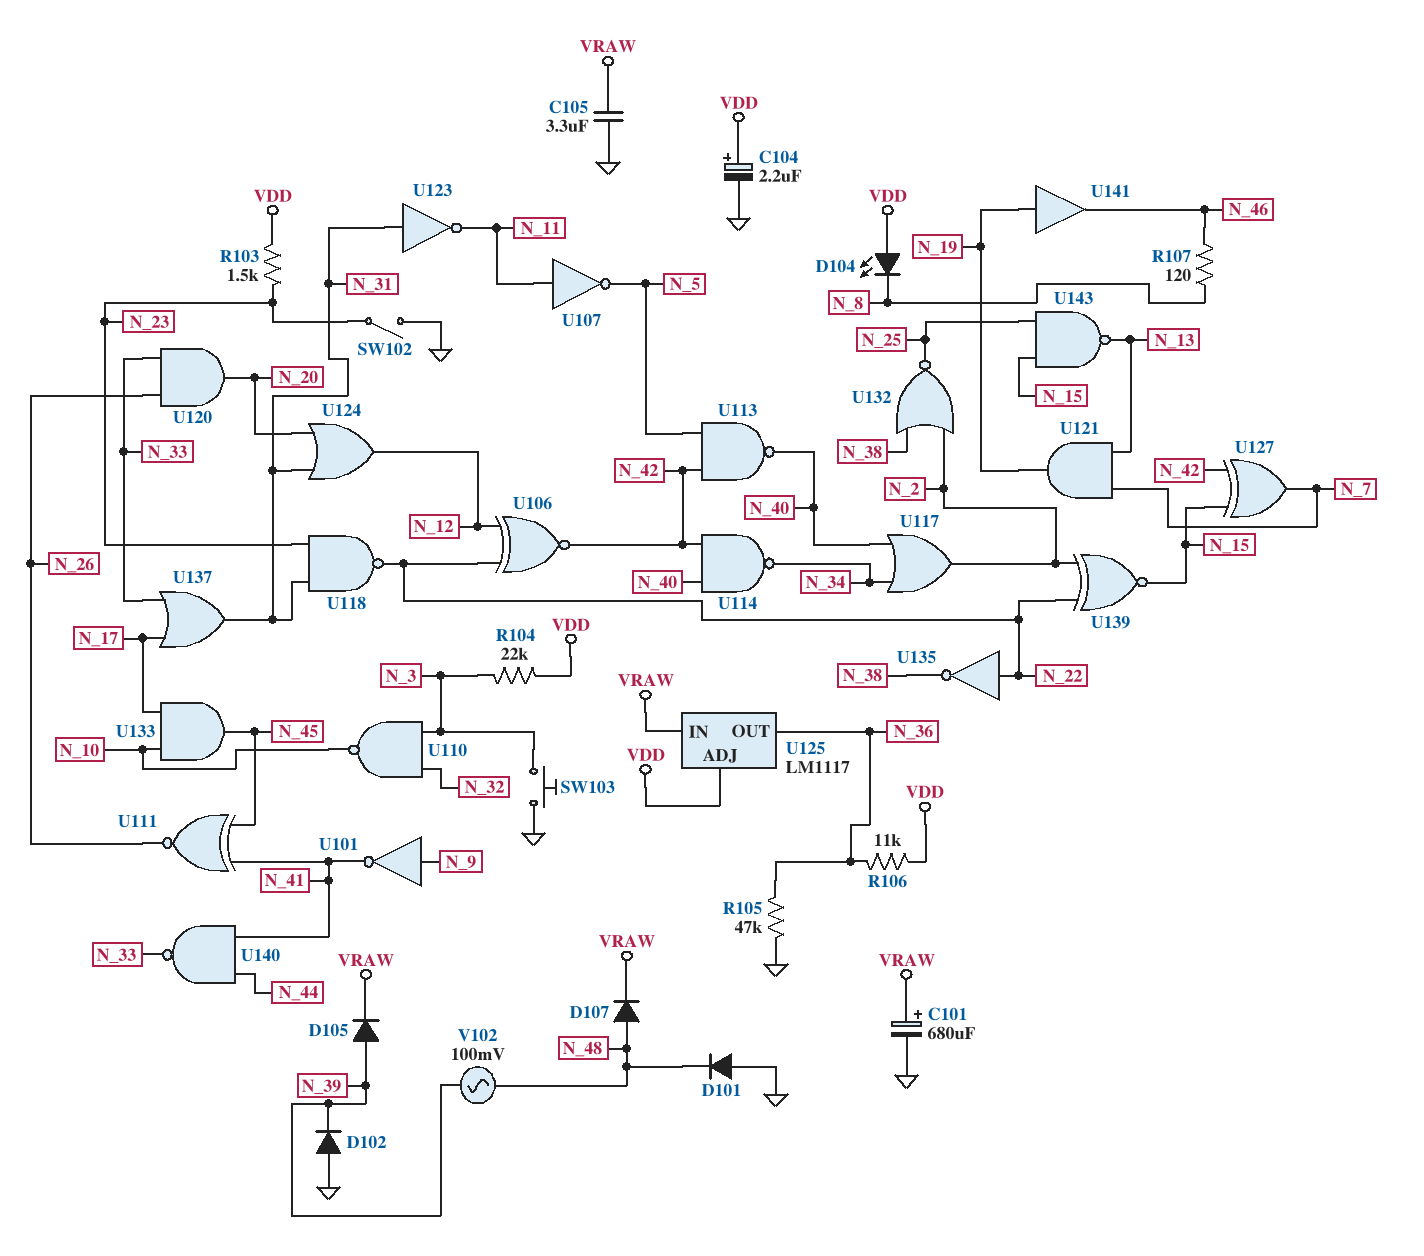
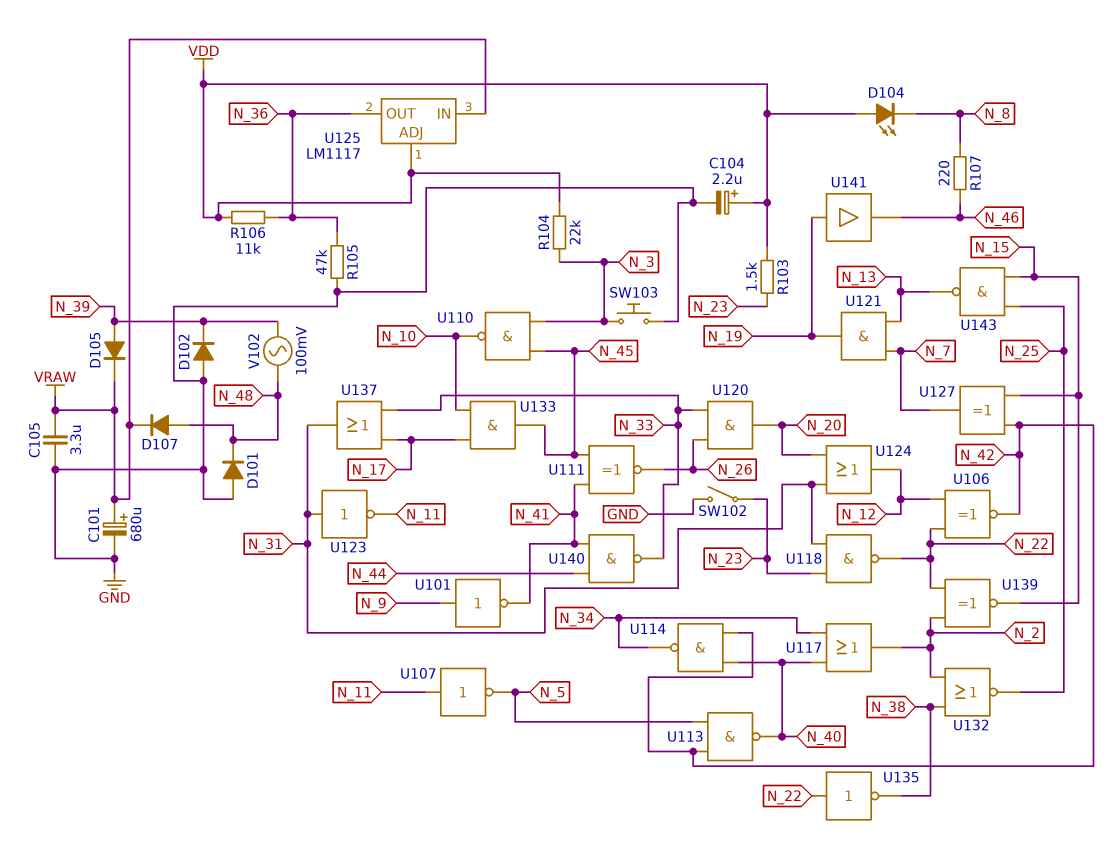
R107: 120 (N_8, N_46) -> 220 (N_8, N_46)
U110: NAND (in N_3, in N_32, out N_10) -> NAND (in N_3, in N_45, out N_10)

